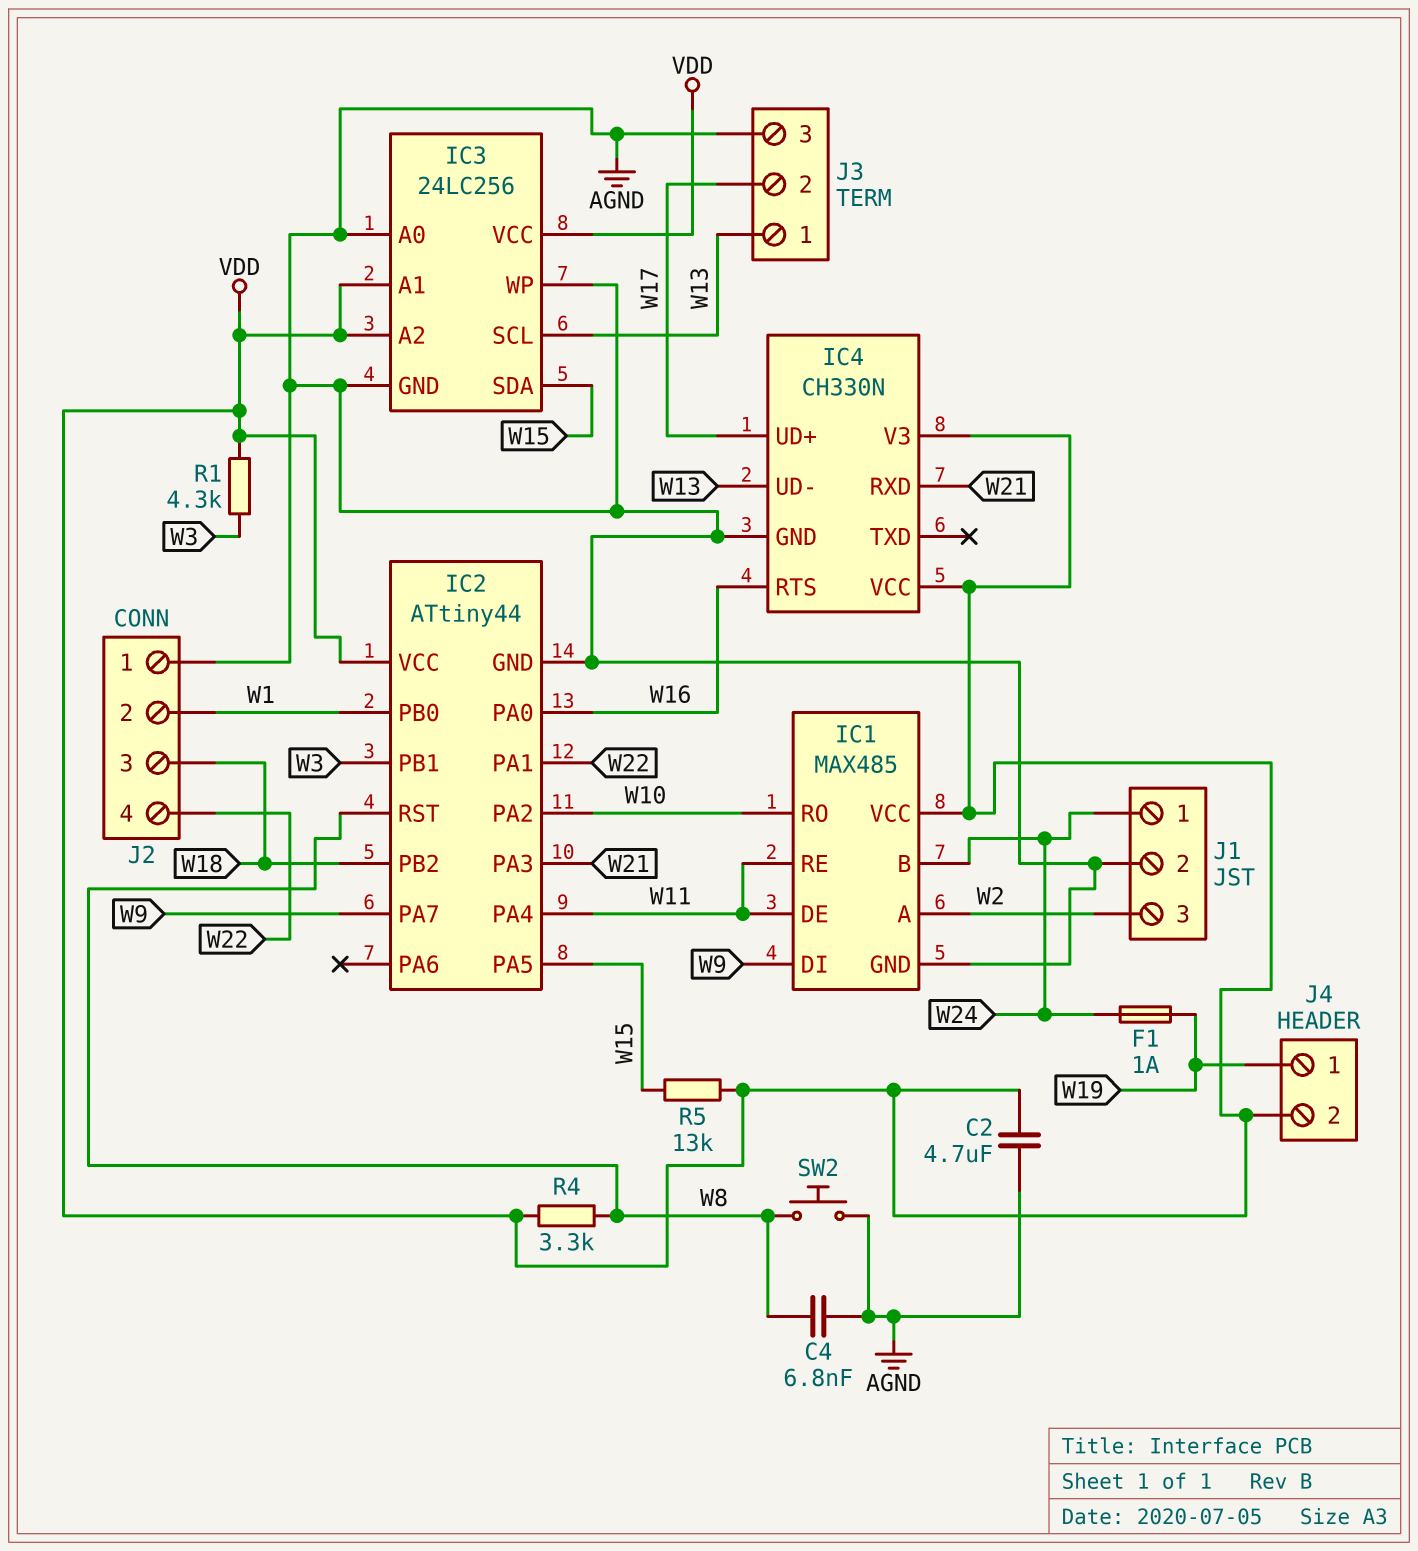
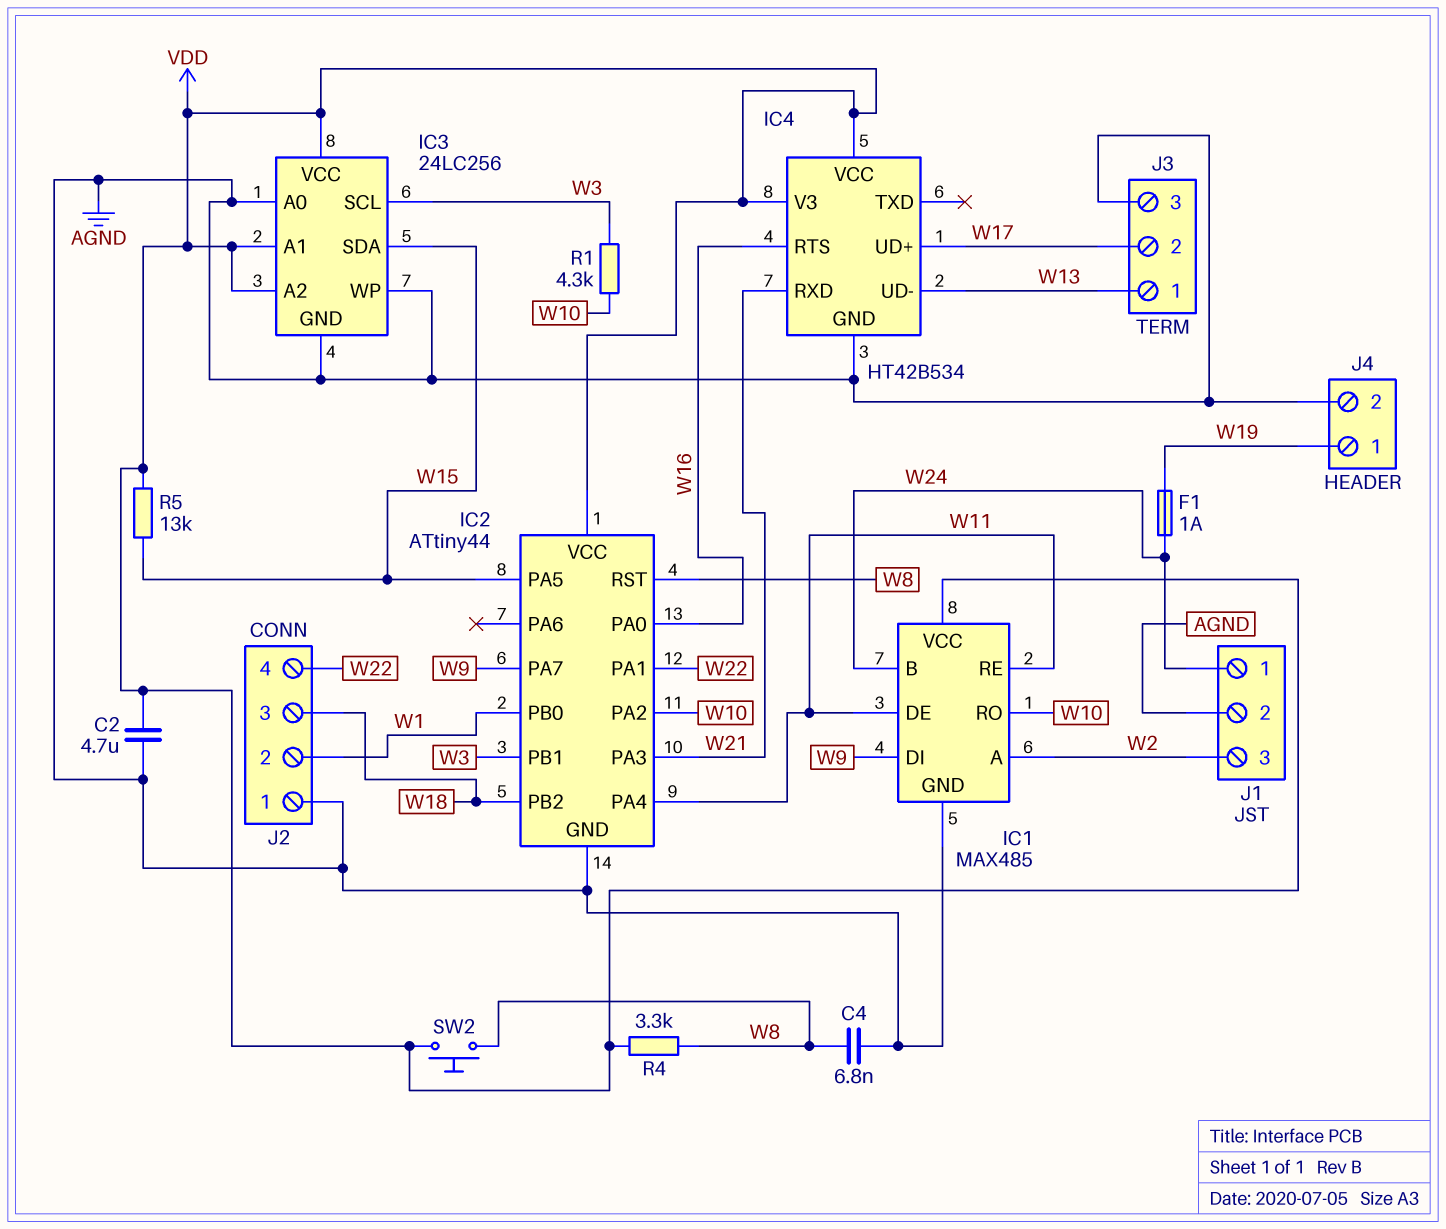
IC3 pin SCL: W13 -> W3
IC4: CH330N -> HT42B534
J4 pin 2: VDD -> AGND
R1: 4.3k (VDD, W3) -> 4.3k (W3, W10)
SW2: button (AGND, W8) -> button (VDD, W8)

